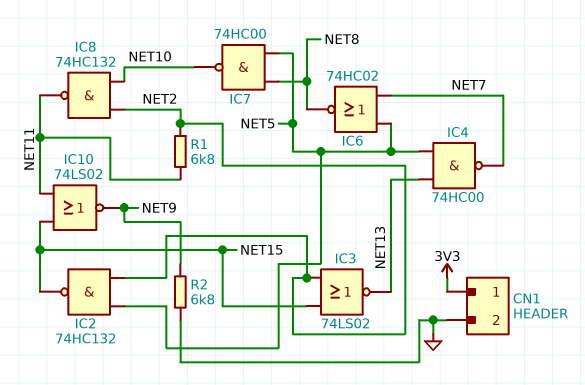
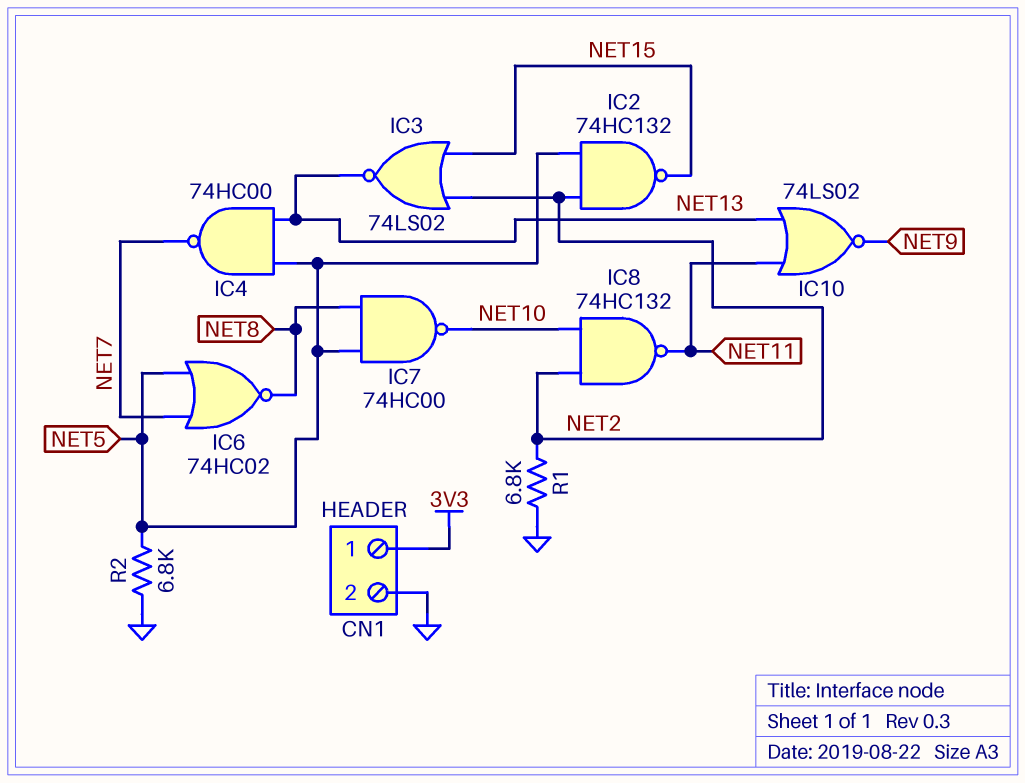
IC10: NOR 74LS02 (in NET11, in NET15, out NET9) -> NOR 74LS02 (in NET11, in NET13, out NET9)
R1: 6.8k (NET2, NET11) -> 6.8k (GND, NET2)
R2: 6.8k (GND, NET9) -> 6.8k (GND, NET5)

